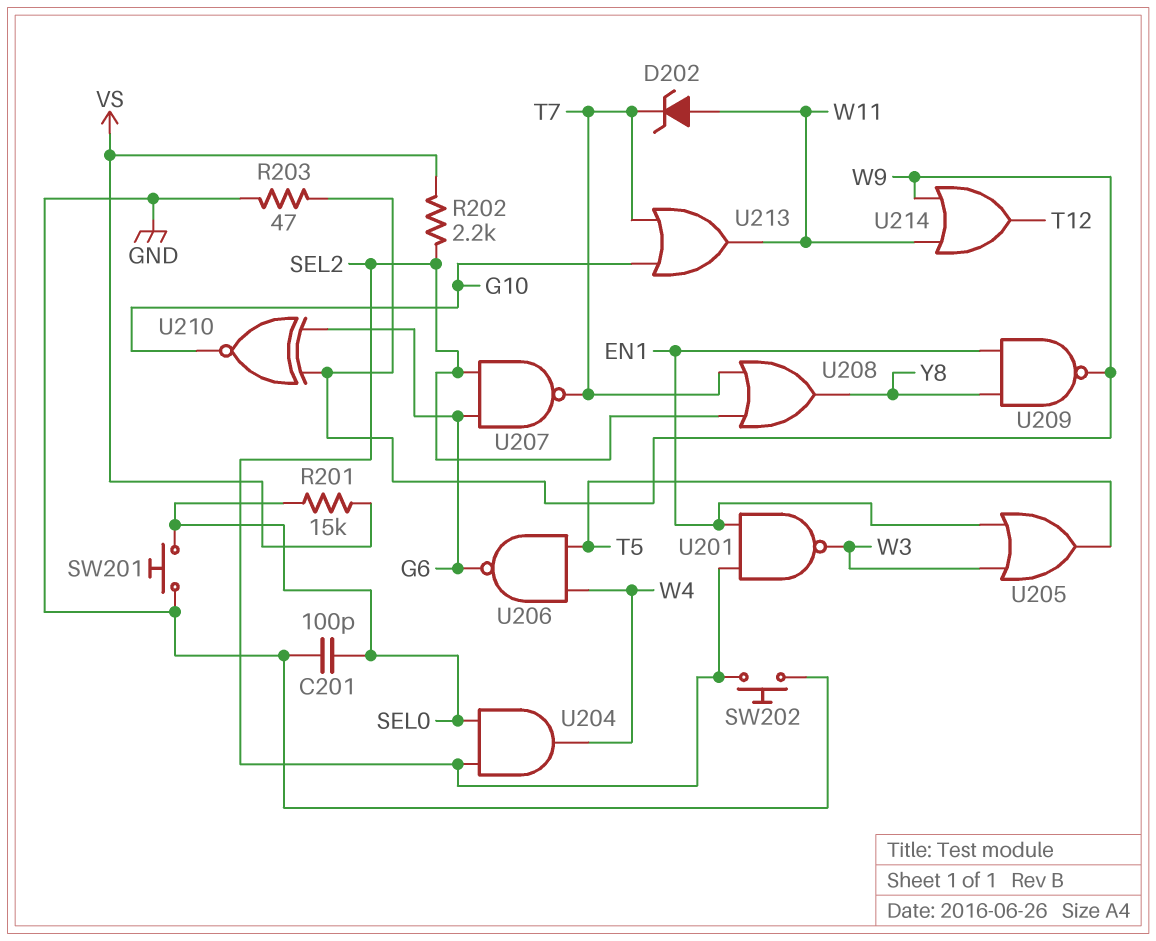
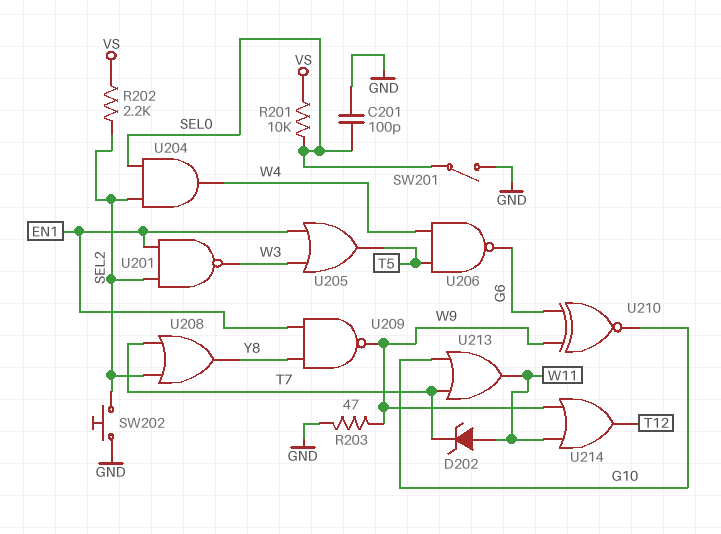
R201: 15k (SEL0, VS) -> 10k (SEL0, VS)
SW201: button (GND, SEL0) -> switch (GND, SEL0)
U207: NAND (in G6, in SEL2, out T7) -> none

